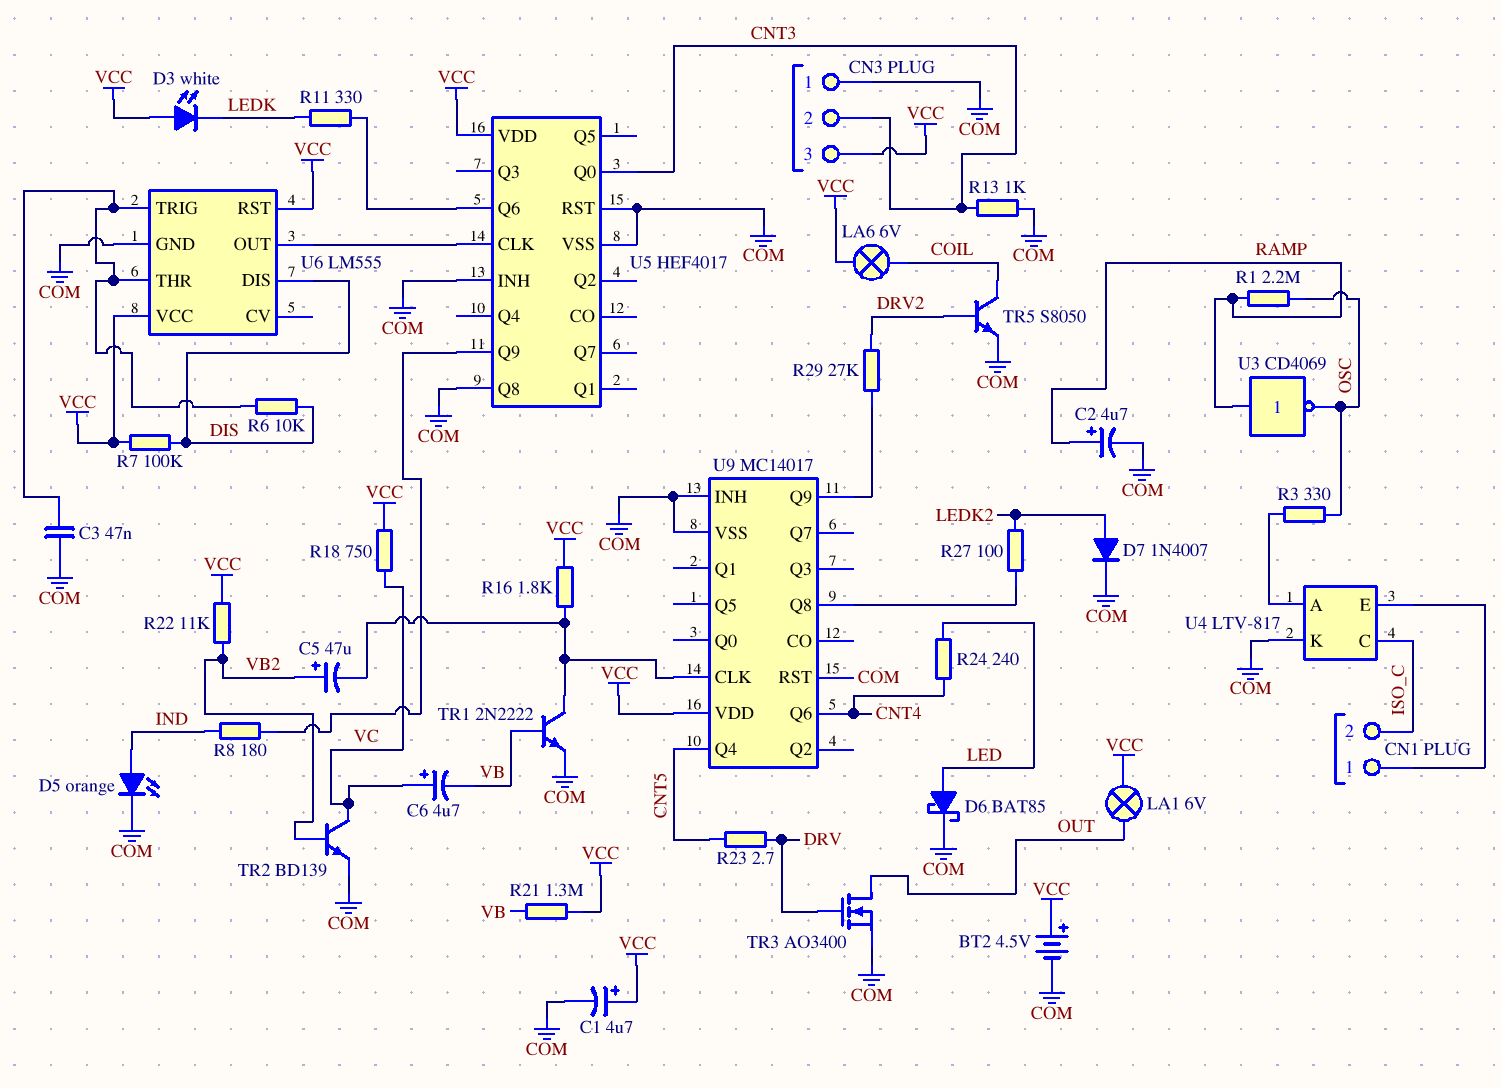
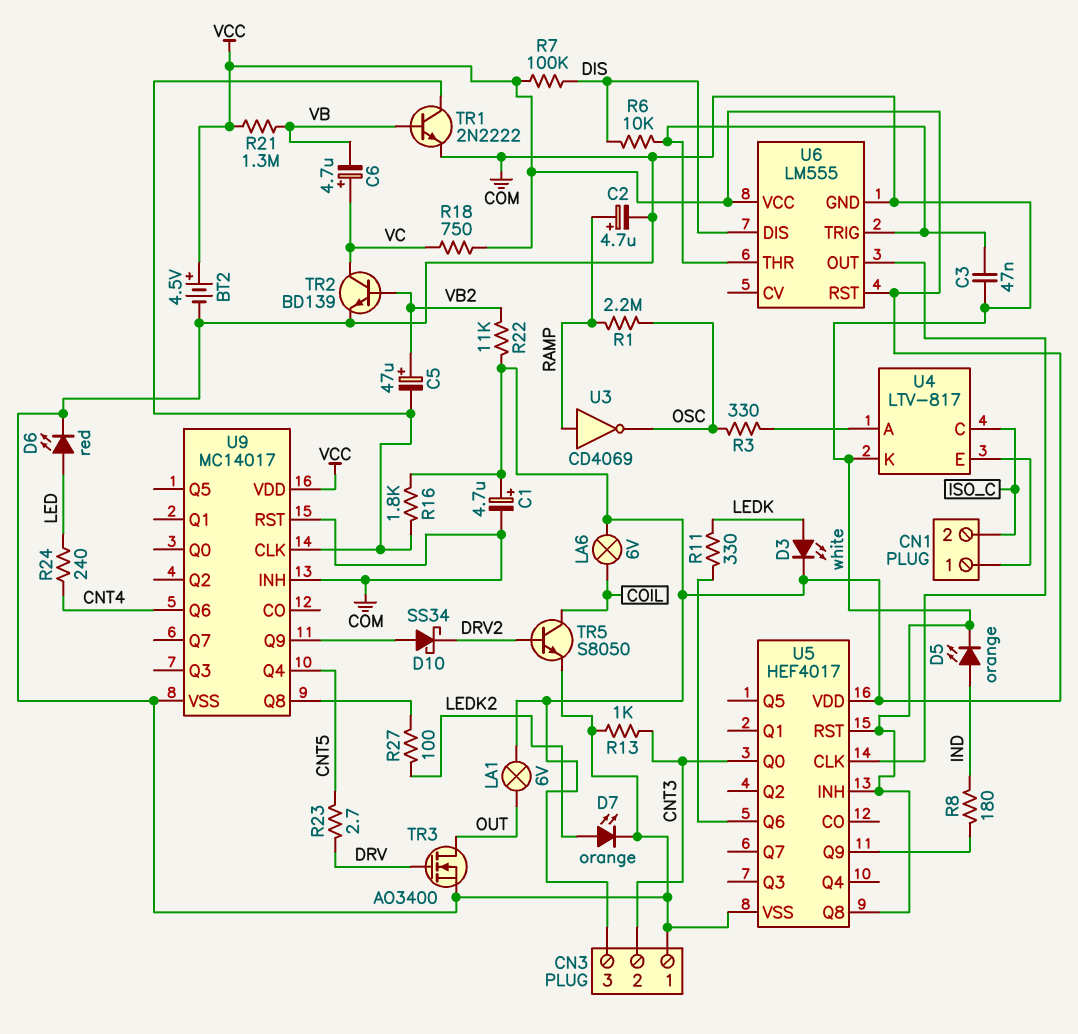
D3: LED white (A VCC, K LEDK) -> LED white (A LEDK, K VCC)
D6: schottky BAT85 (A LED, K COM) -> LED red (A LED, K COM)
D7: diode 1N4007 (A LEDK2, K COM) -> LED orange (A LEDK2, K COM)
D10: none -> schottky SS34 (A U9/Q9, K DRV2)
R29: 27k (DRV2, U9/Q9) -> none

